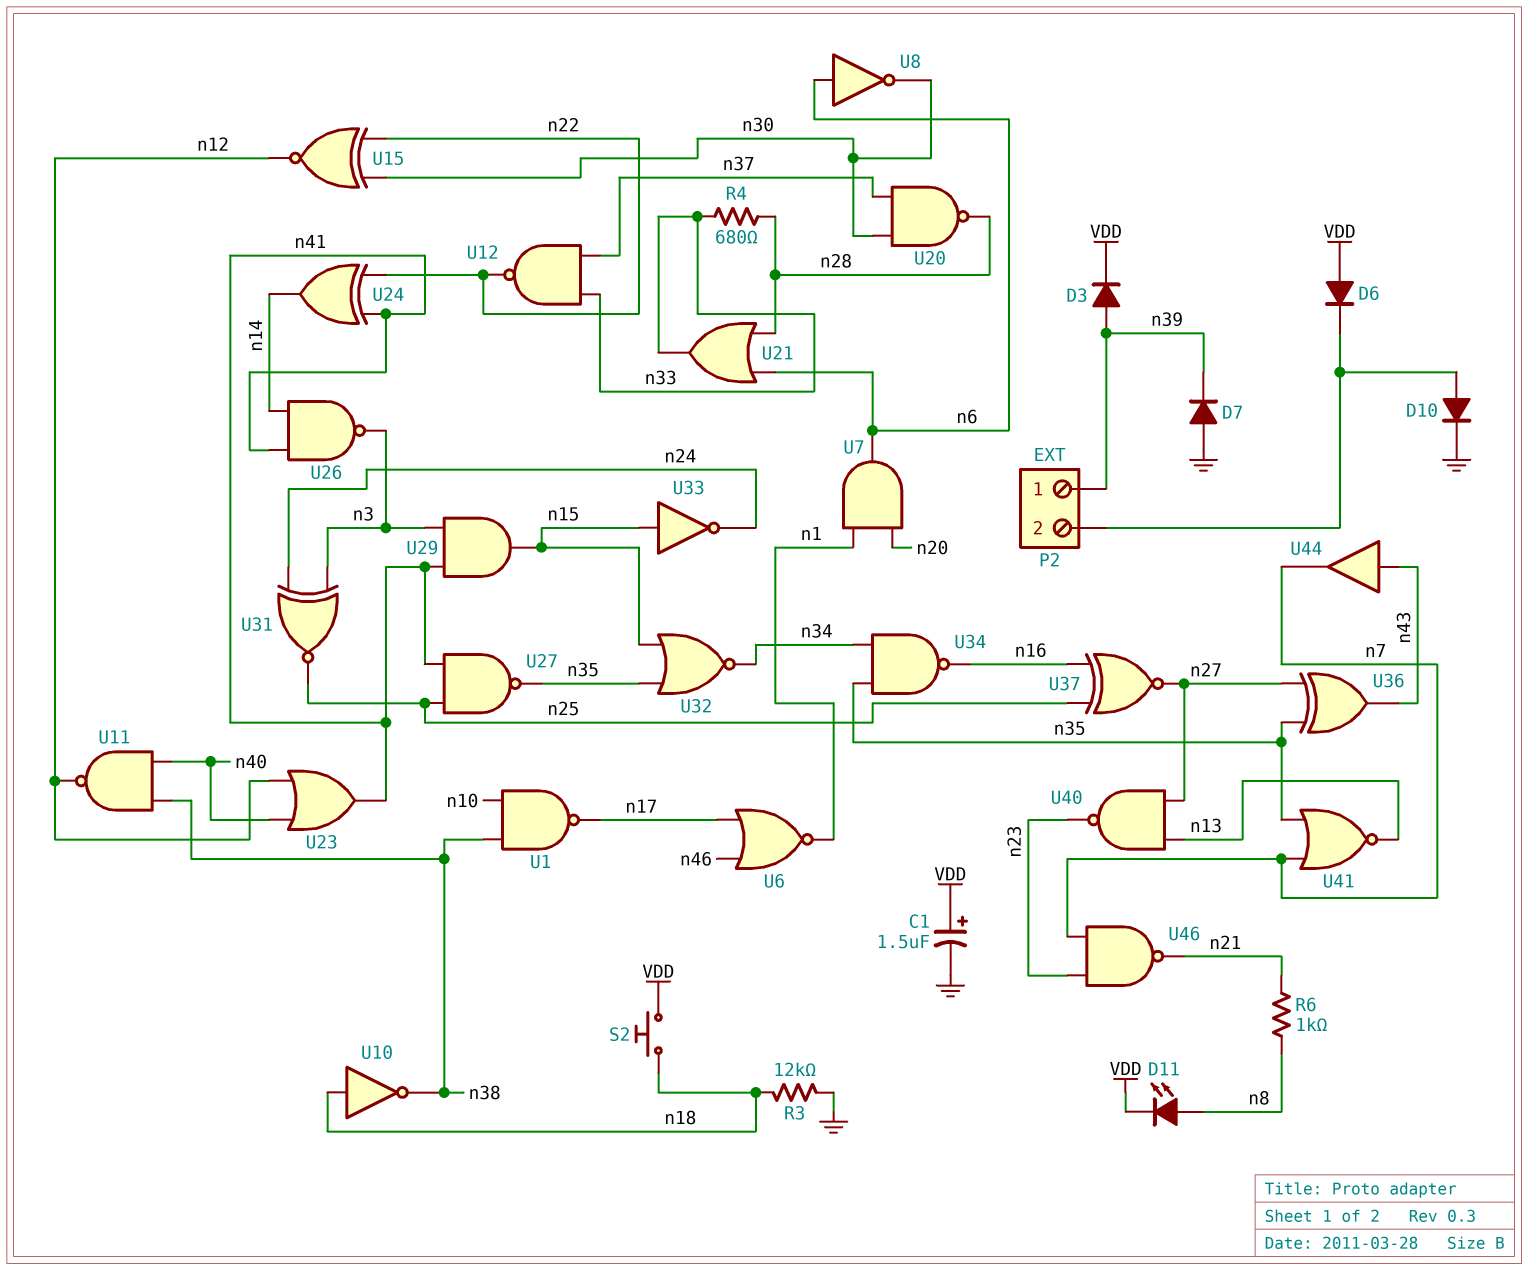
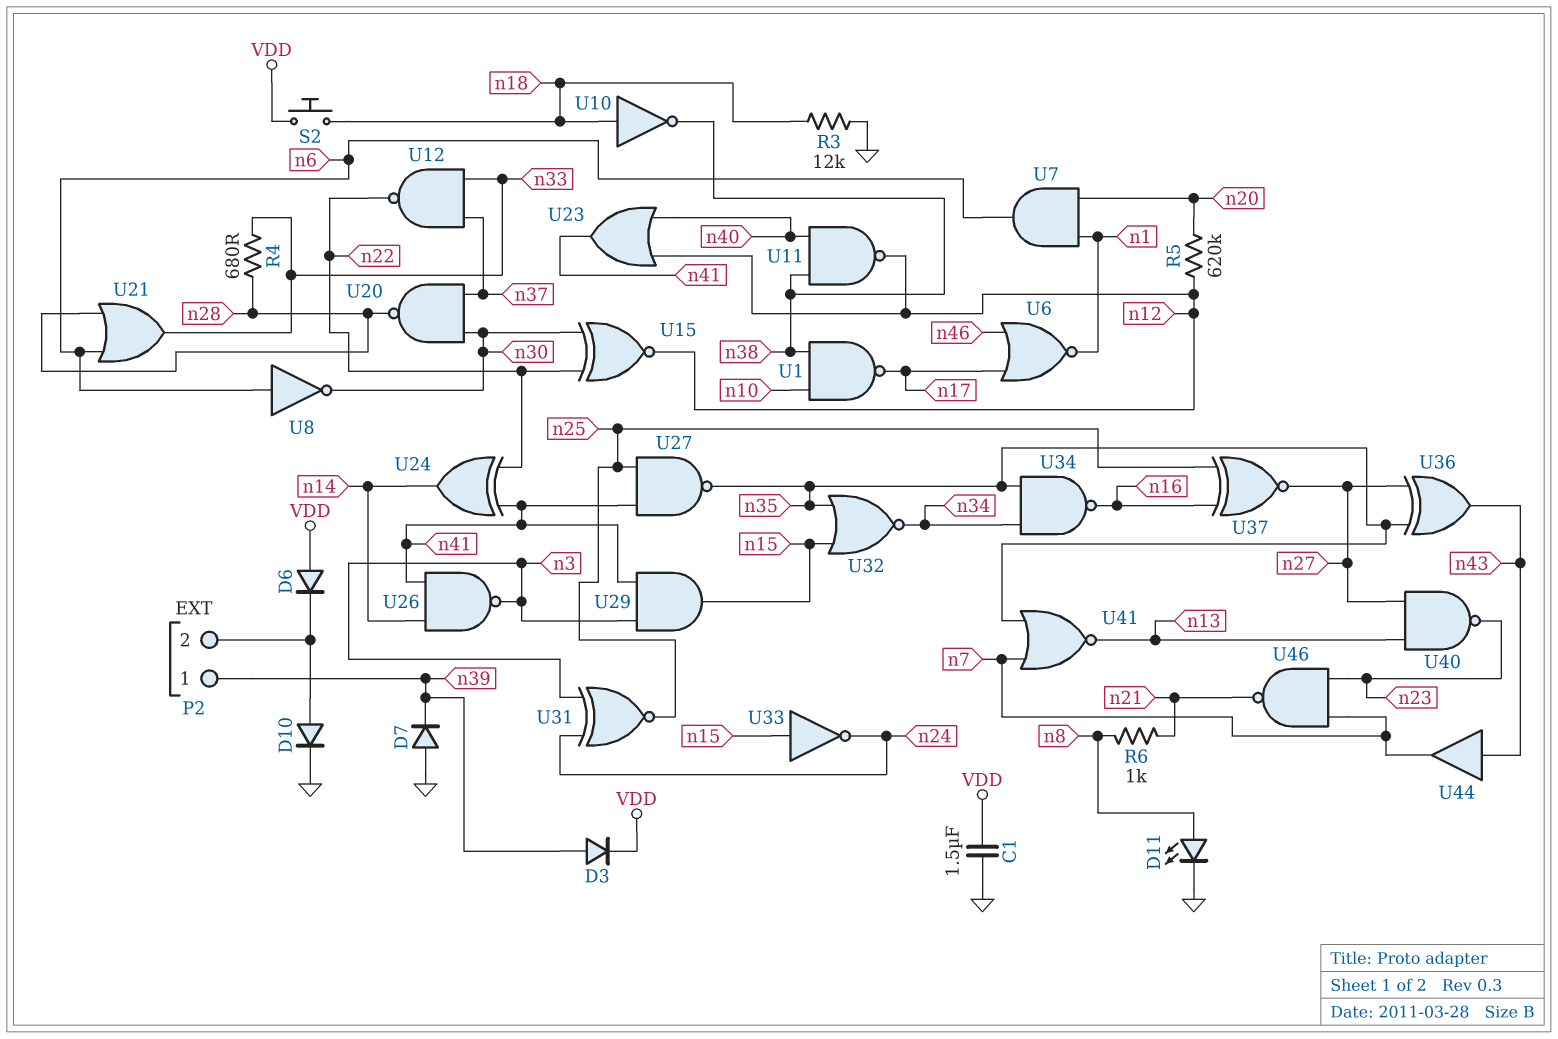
C1: 1.5uF (plus VDD, minus GND) -> 1.5uF (GND, VDD)
D11: LED (A n8, K VDD) -> LED (A n8, K GND)
R5: none -> 620k (n12, n20)

